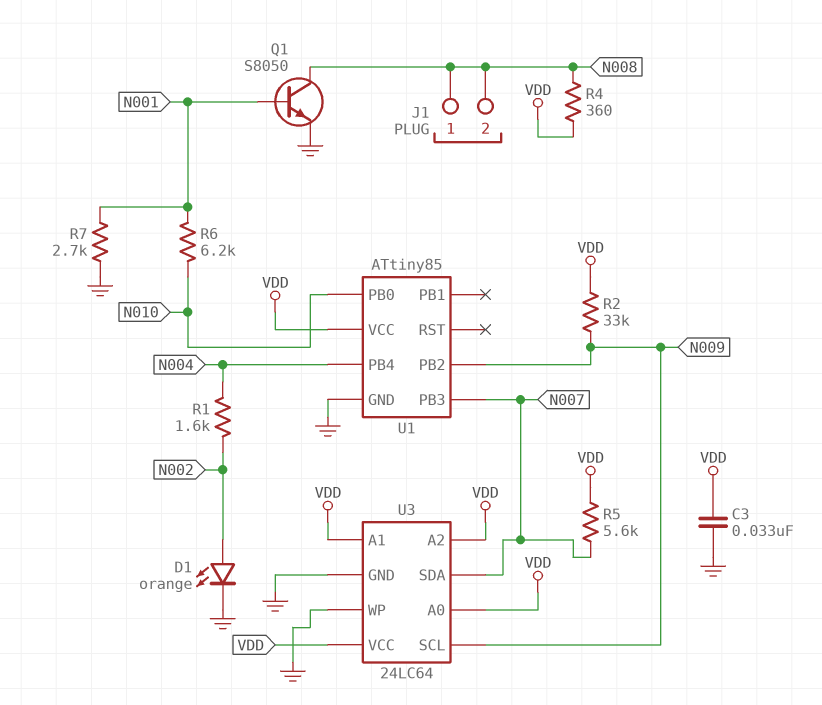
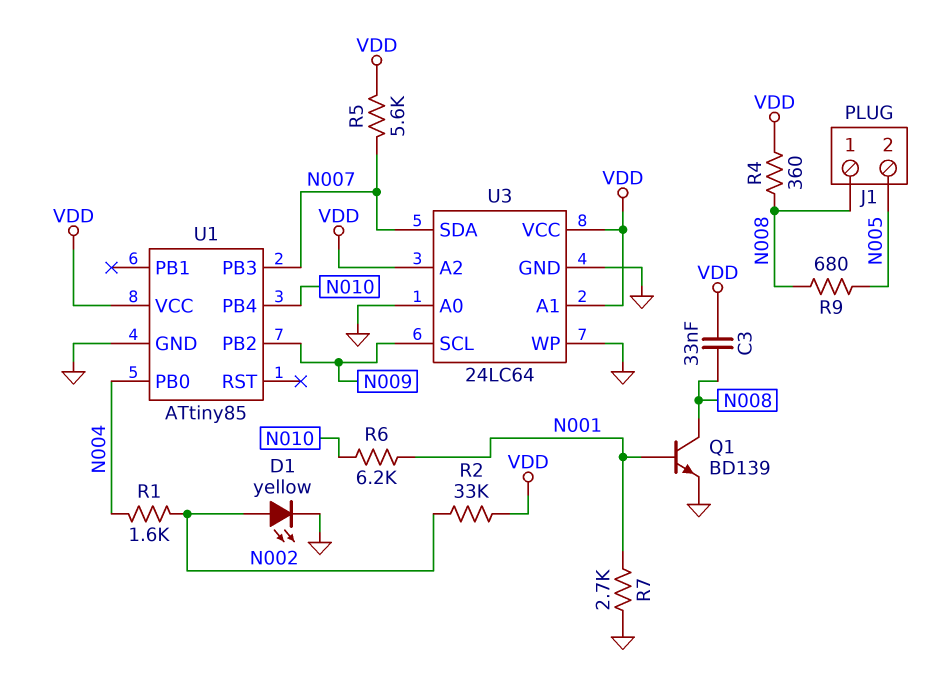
C3: 33nF (GND, VDD) -> 33nF (N008, VDD)
D1: LED orange (A N002, K GND) -> LED yellow (A N002, K GND)
J1 pin 2: N008 -> N005
Q1: NPN S8050 (B N001, C N008, E GND) -> NPN BD139 (B N001, C N008, E GND)
R2: 33k (N009, VDD) -> 33k (N002, VDD)
R9: none -> 680 (N005, N008)
U1 pin PB0: N010 -> N004
U1 pin PB4: N004 -> N010
U3 pin A0: VDD -> GND

